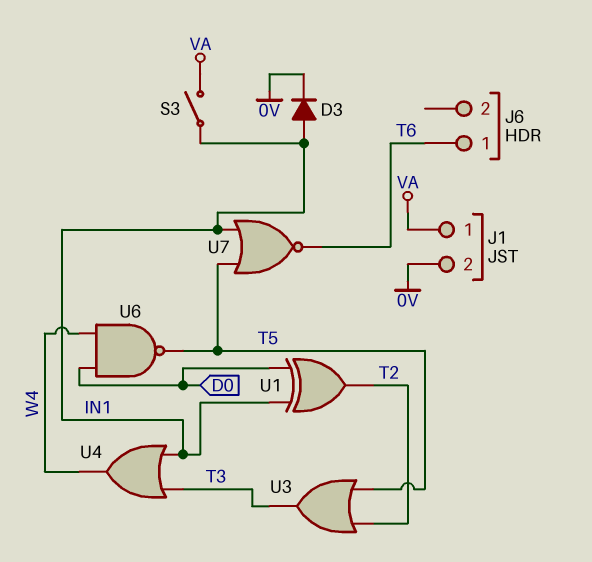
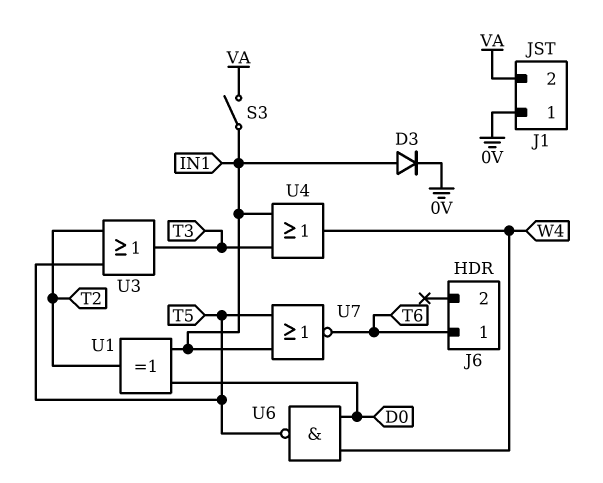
J1 pin 1: VA -> 0V
J1 pin 2: 0V -> VA

